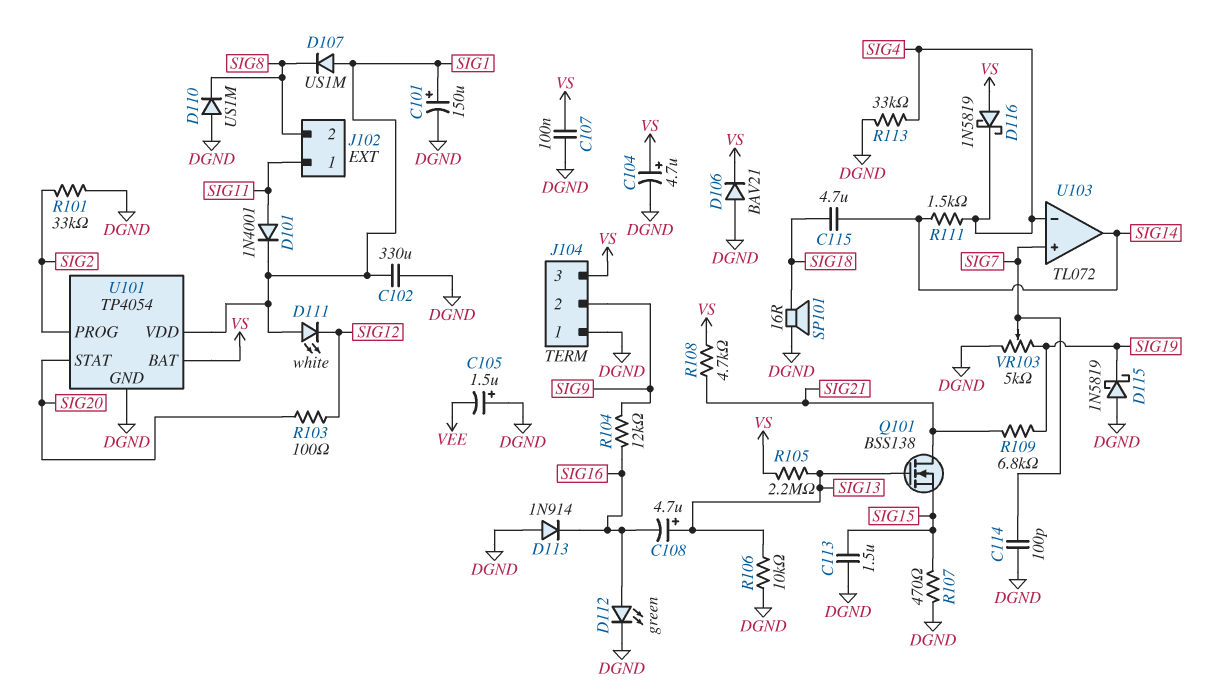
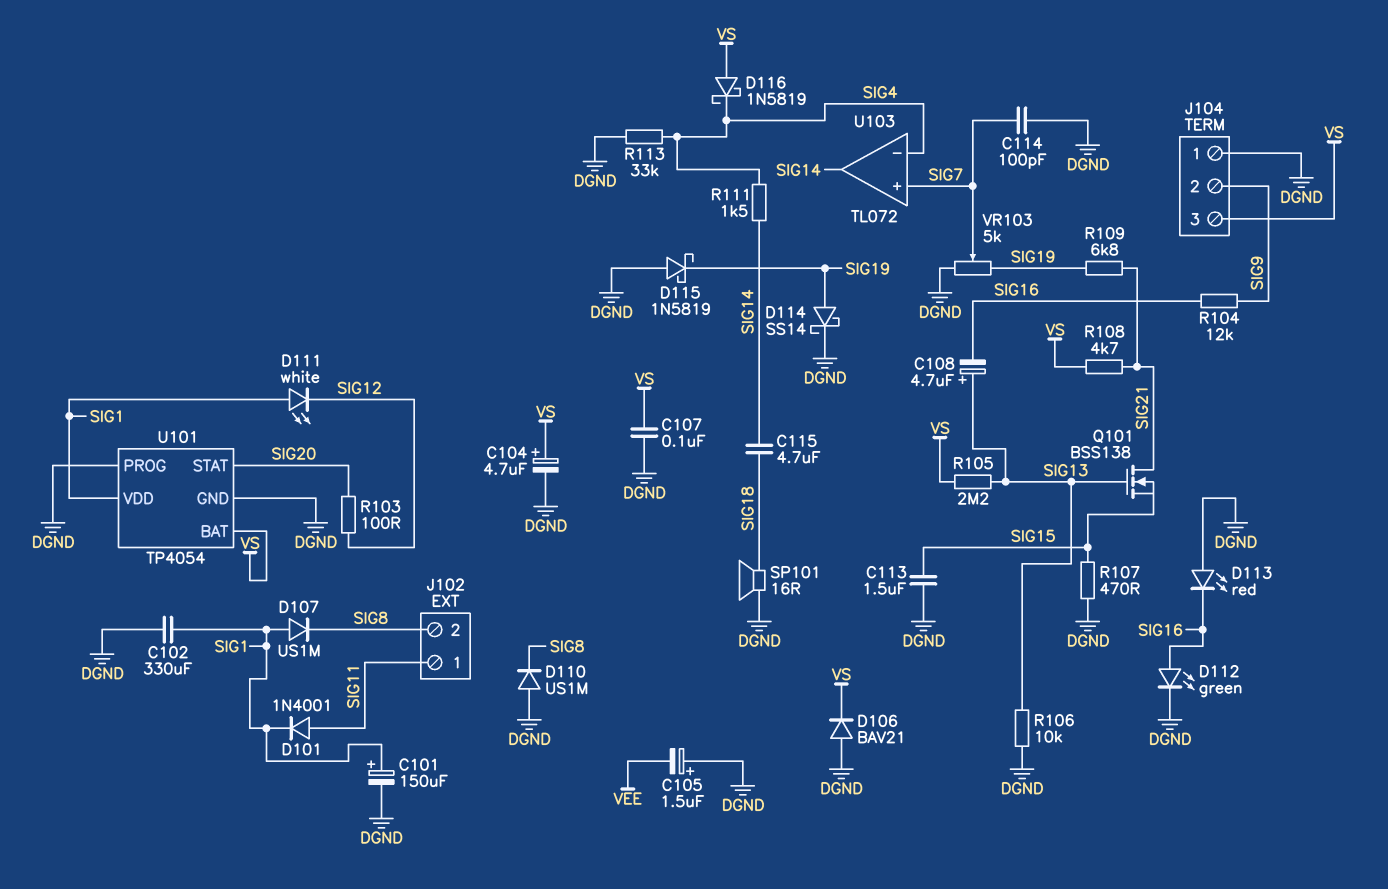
D113: diode 1N914 (A DGND, K SIG16) -> LED red (A DGND, K SIG16)
D114: none -> schottky SS14 (A SIG19, K DGND)
R101: 33k (DGND, SIG2) -> none
U101 pin PROG: SIG2 -> DGND

